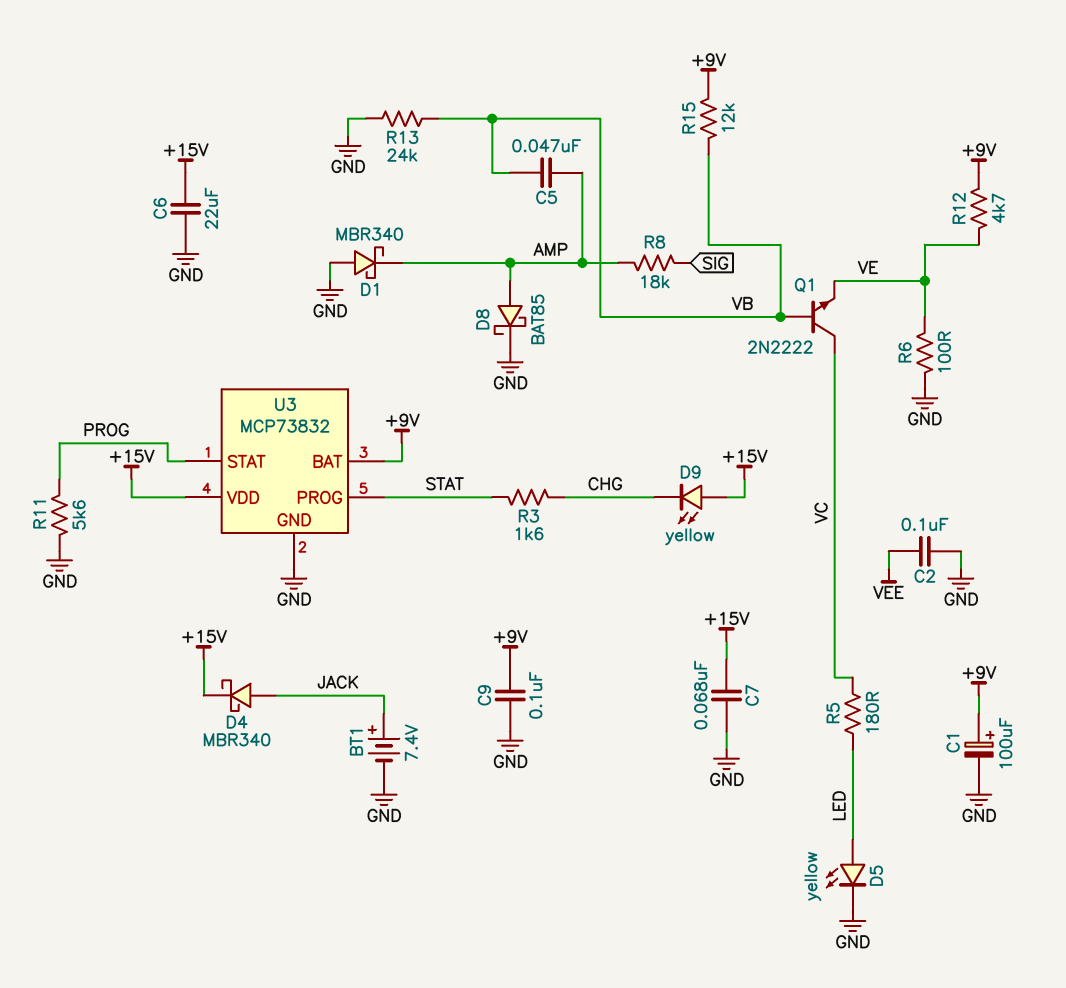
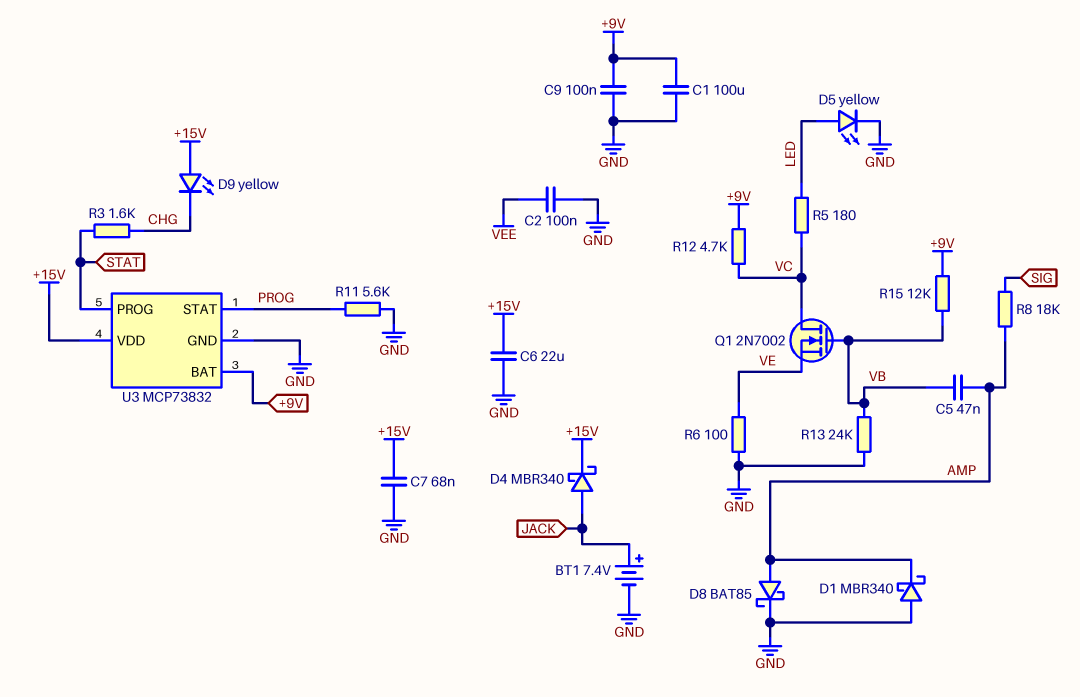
C1: 100uF (plus +9V, minus GND) -> 100uF (+9V, GND)
Q1: NPN 2N2222 (B VB, C VC, E VE) -> NMOS 2N7002 (G VB, D VC, S VE)
R12: 4.7k (+9V, VE) -> 4.7k (+9V, VC)

